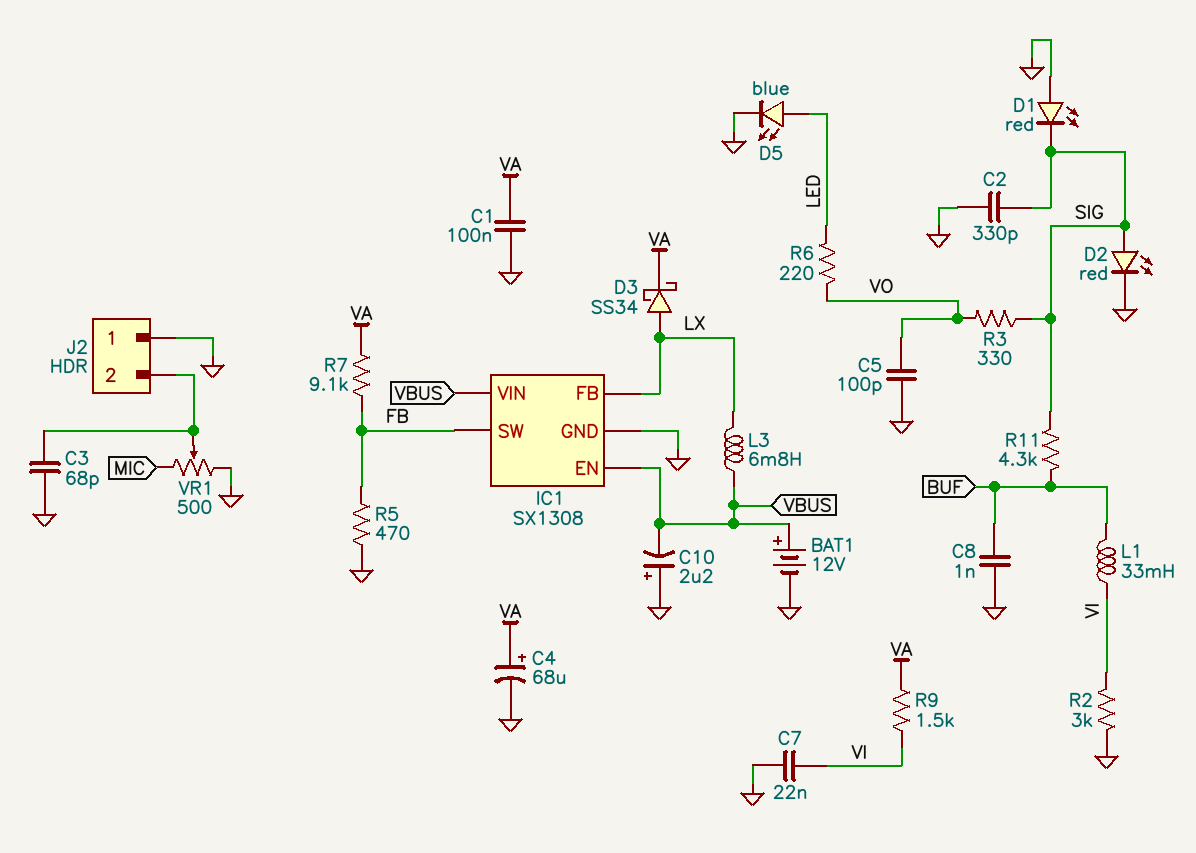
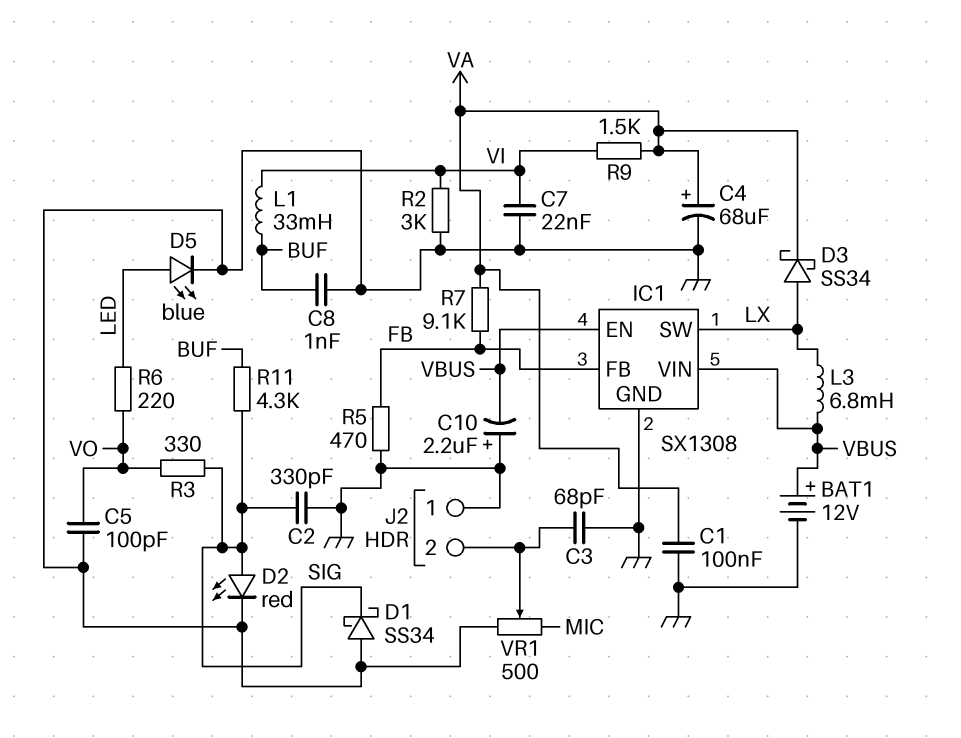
D1: LED red (A GND, K SIG) -> schottky SS34 (A GND, K SIG)
IC1 pin FB: LX -> FB
IC1 pin SW: FB -> LX

